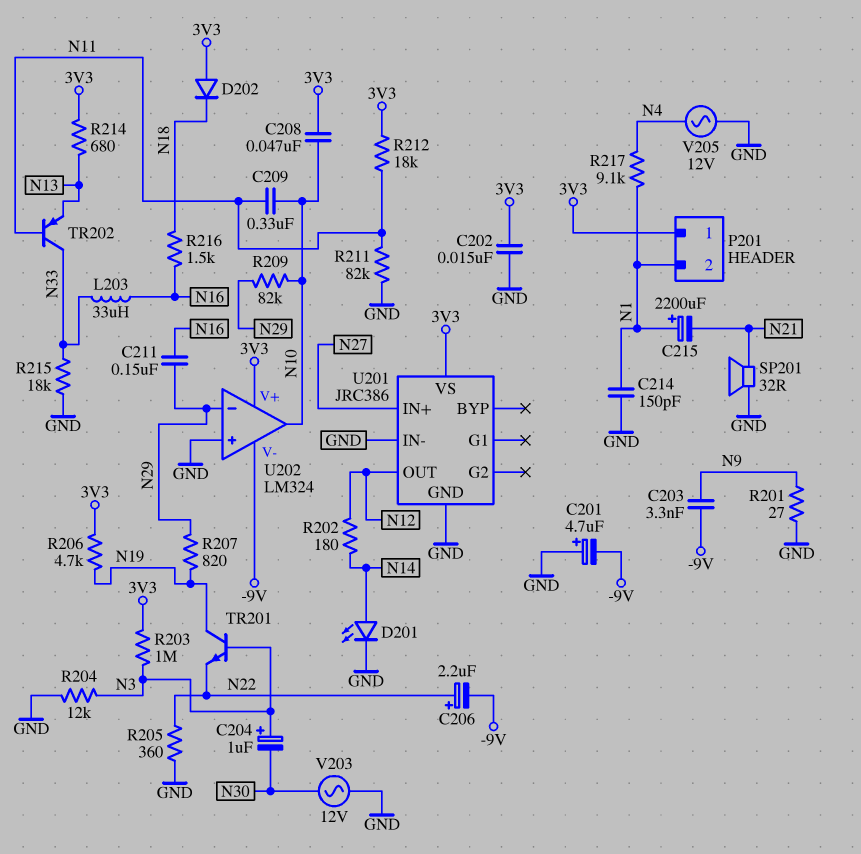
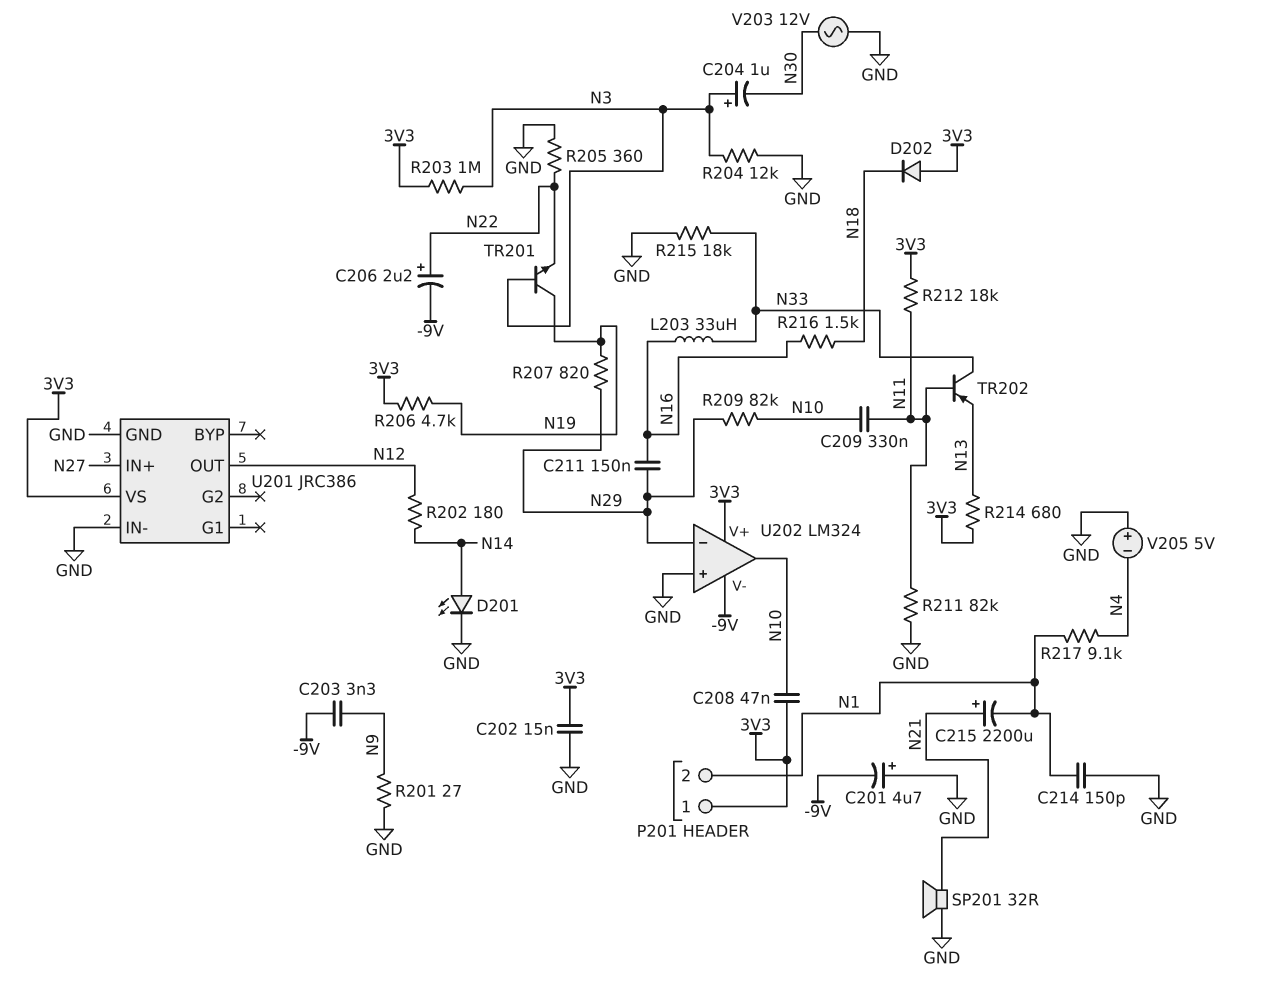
C215: 2200uF (plus N1, minus N21) -> 2200uF (plus N21, minus N1)
V205: AC 12V (GND, N4) -> 5V (plus GND, minus N4)

